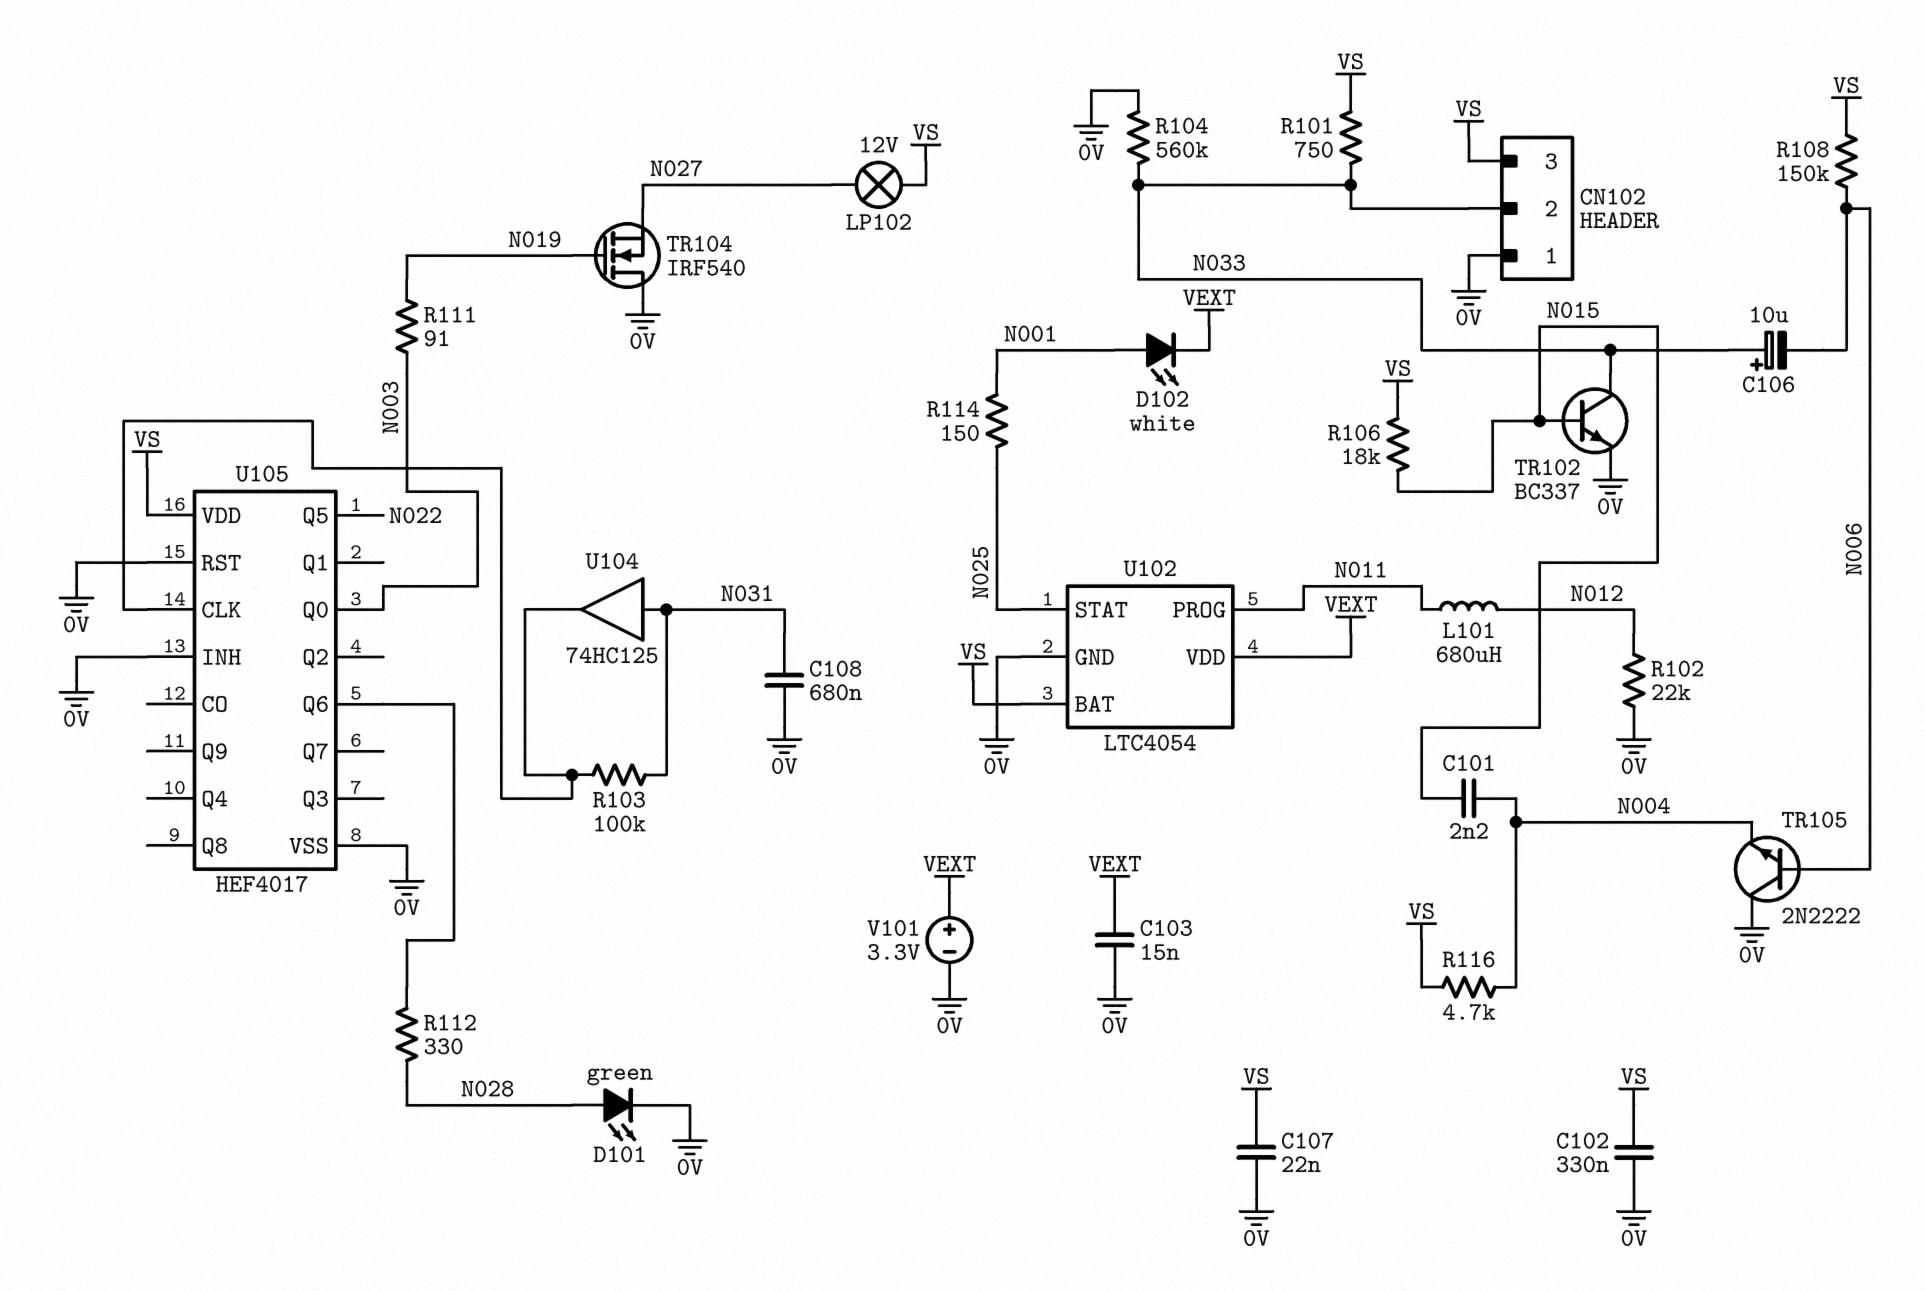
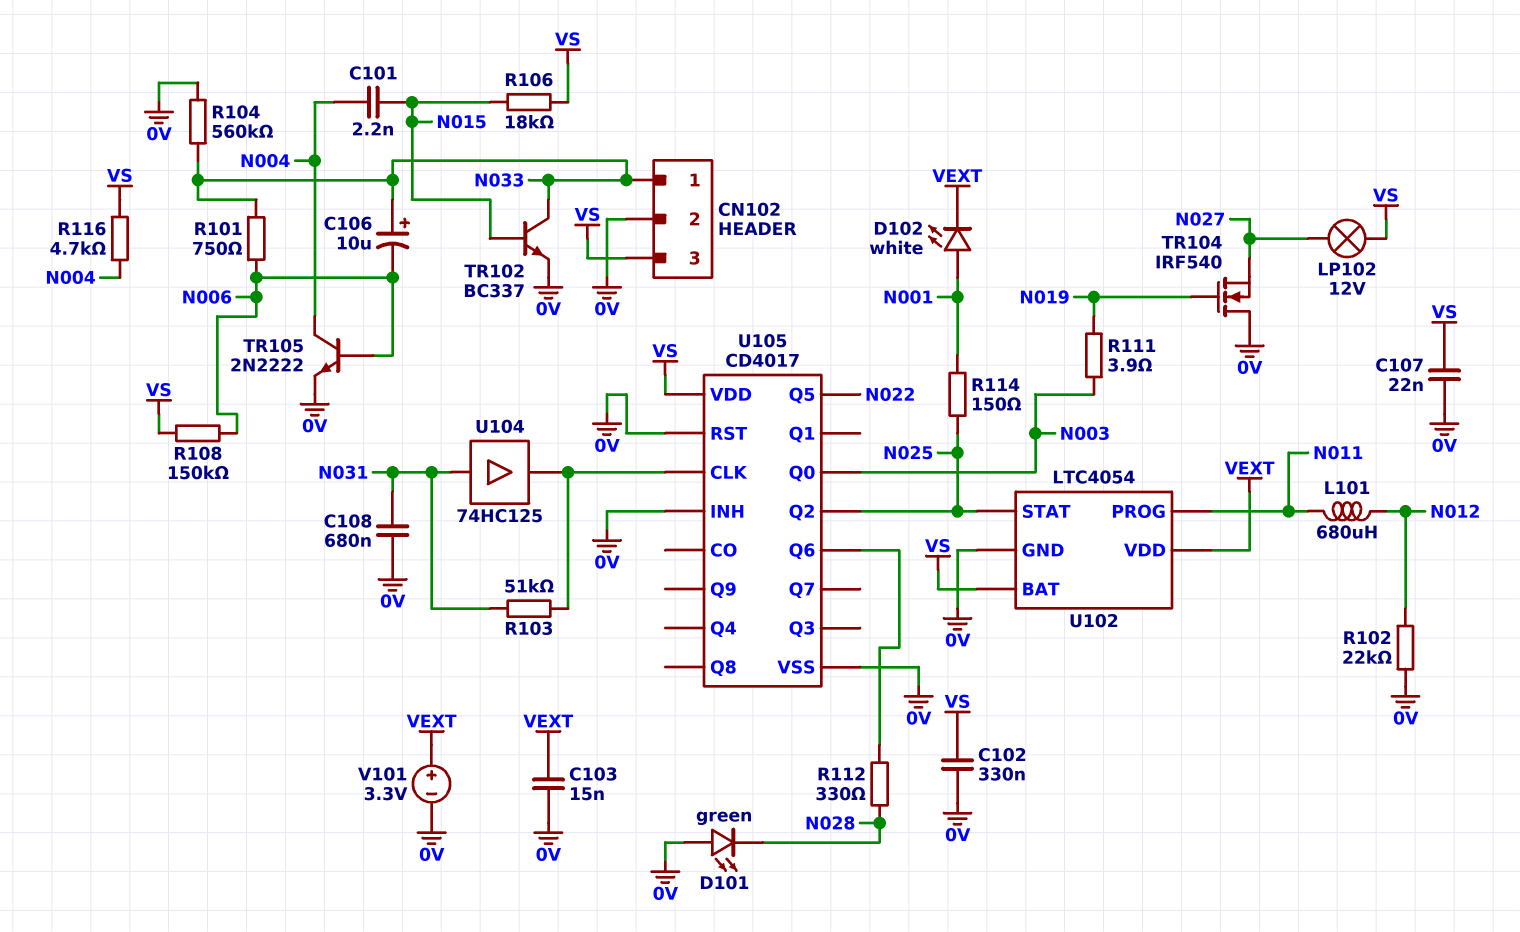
CN102 pin 1: 0V -> N033
CN102 pin 2: N033 -> 0V
D101: LED green (A N028, K 0V) -> LED green (A 0V, K N028)
R101: 750 (N033, VS) -> 750 (N006, N033)
R103: 100k (N031, U105/CLK) -> 51k (N031, U105/CLK)
R111: 91 (N003, N019) -> 3.9 (N003, N019)
TR105: NPN 2N2222 (B N006, C 0V, E N004) -> NPN 2N2222 (B N006, C N004, E 0V)
U105: HEF4017 -> CD4017
U105 pin Q2: none -> N025

